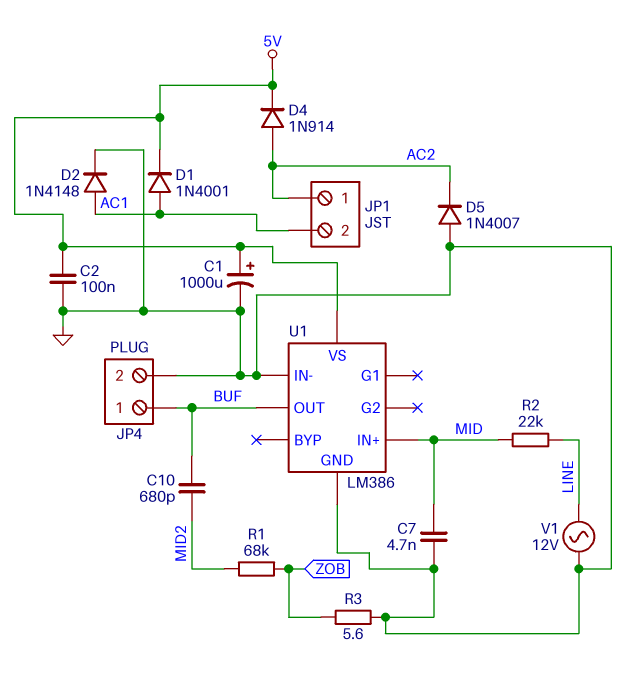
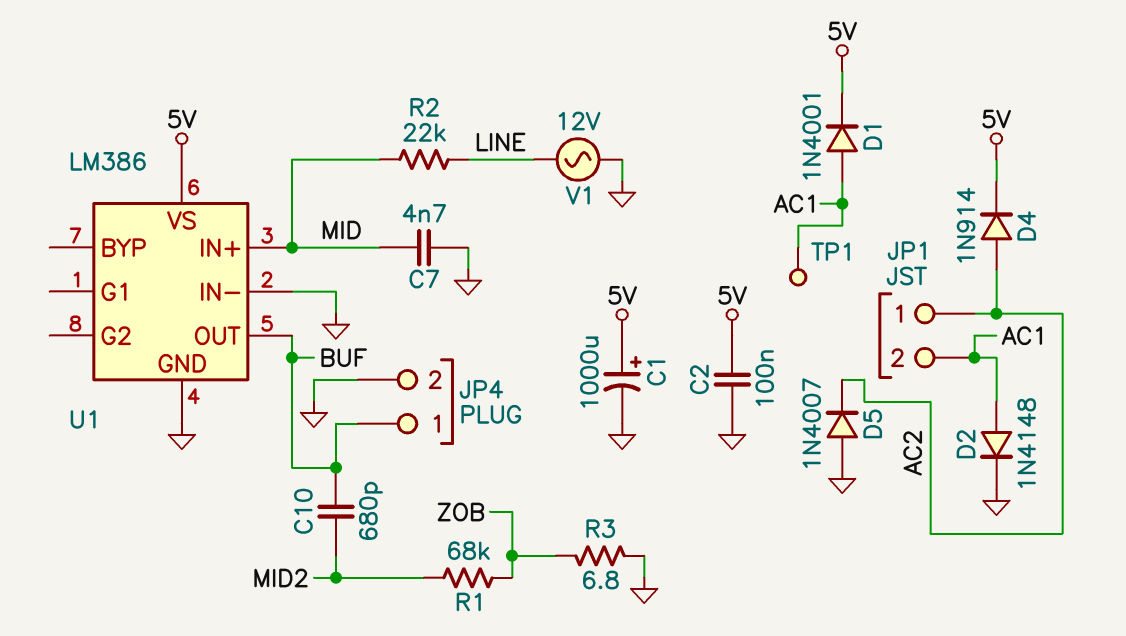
R3: 5.6 (GND, ZOB) -> 6.8 (GND, ZOB)
TP1: none -> test point (AC1)

